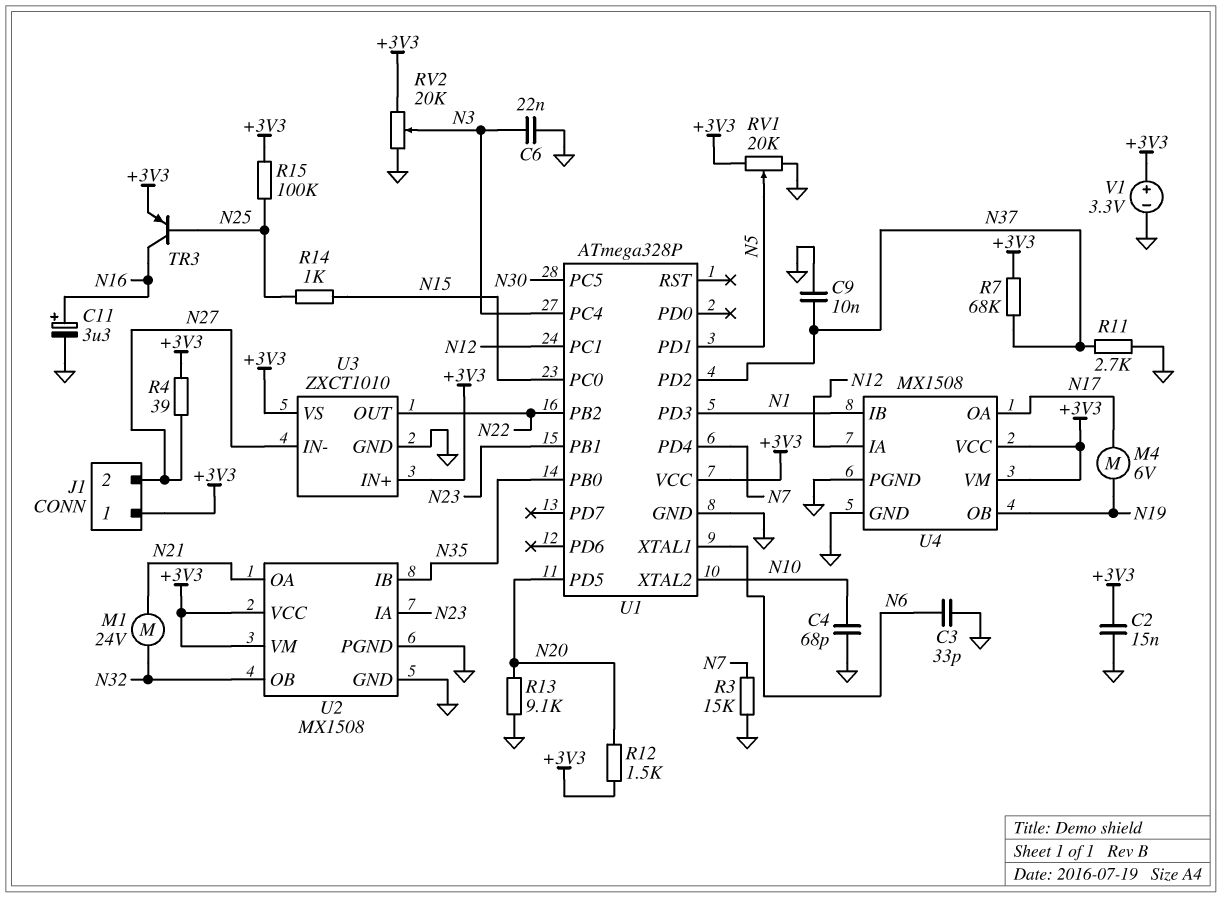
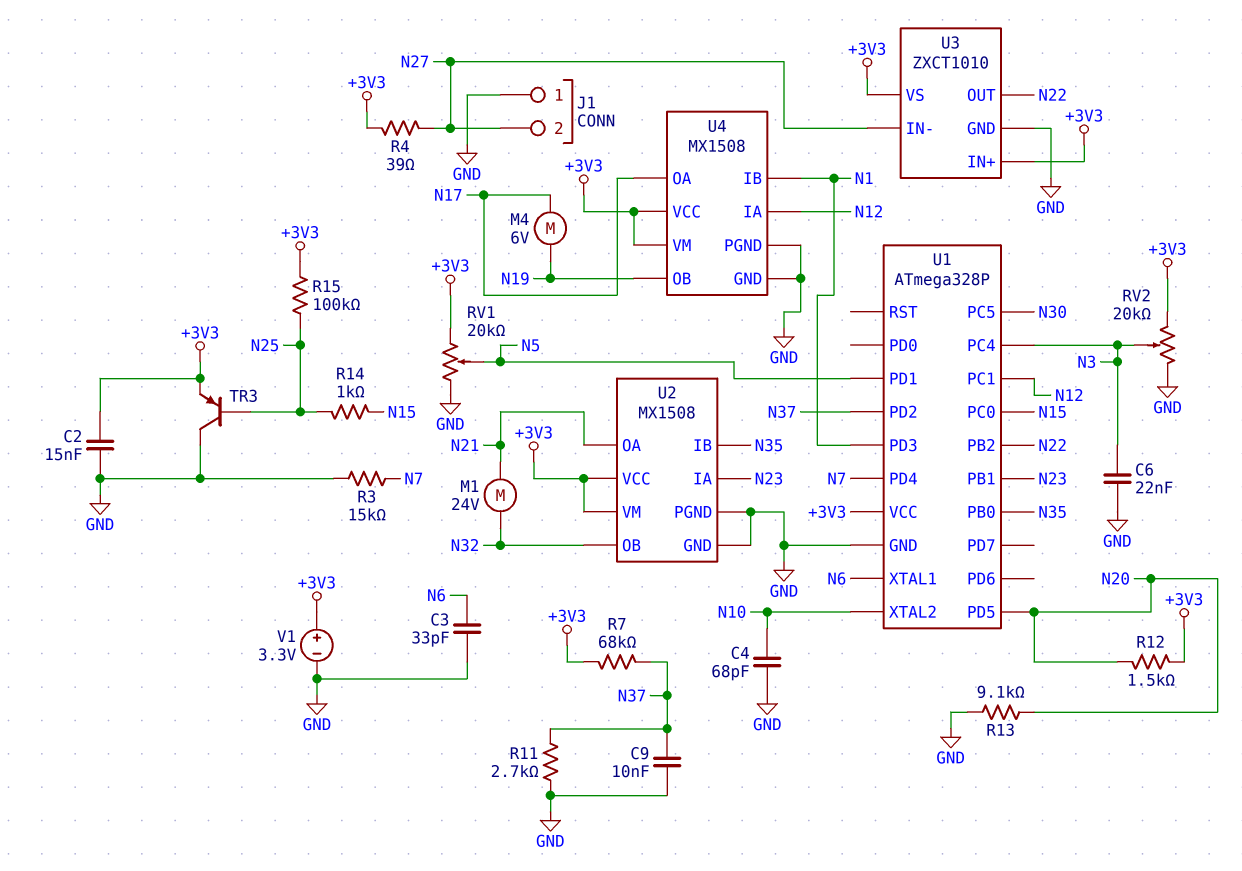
C11: 3.3uF (plus N16, minus GND) -> none
J1 pin 1: +3V3 -> GND
TR3: PNP (B N25, C N16, E +3V3) -> PNP (B N25, C GND, E +3V3)

